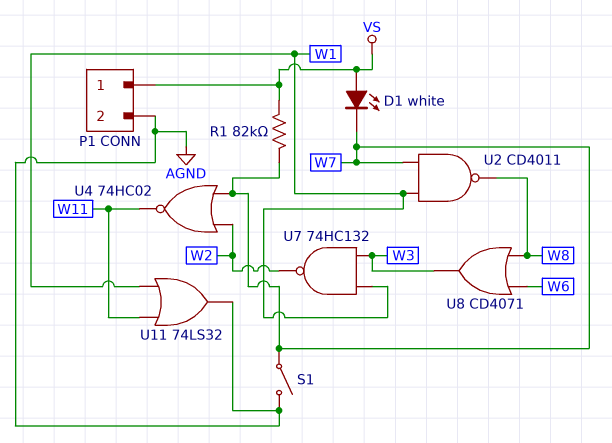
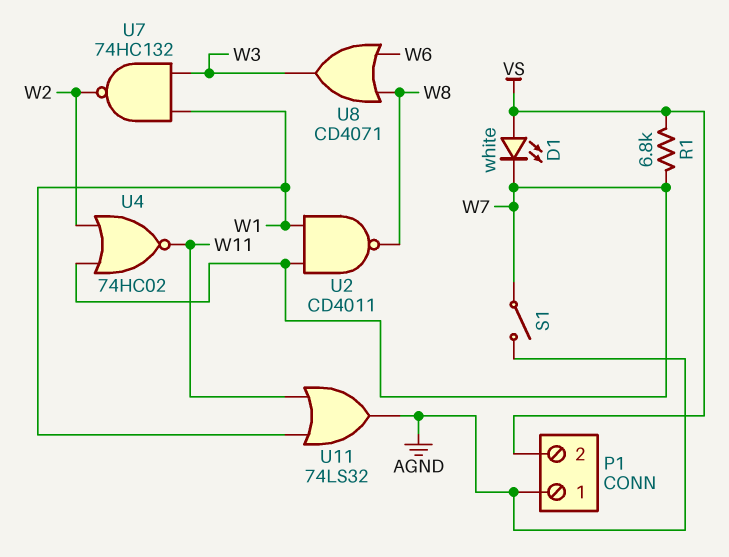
P1 pin 1: VS -> AGND
P1 pin 2: AGND -> VS
R1: 82k (VS, W7) -> 6.8k (VS, W7)

